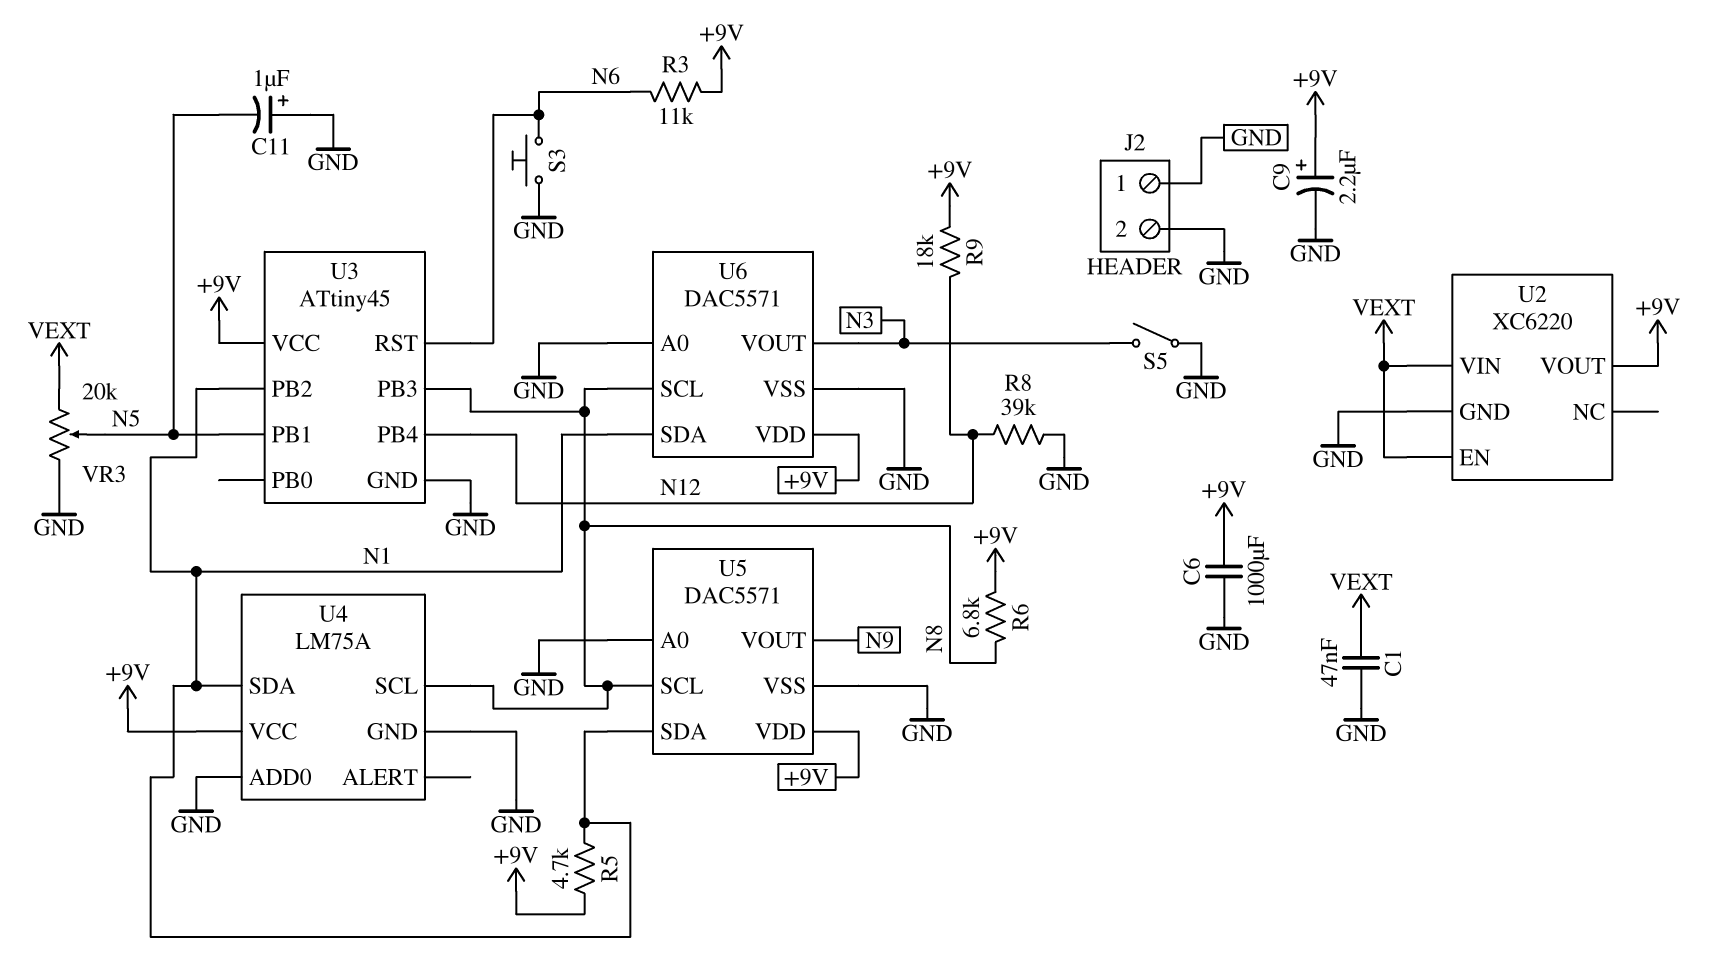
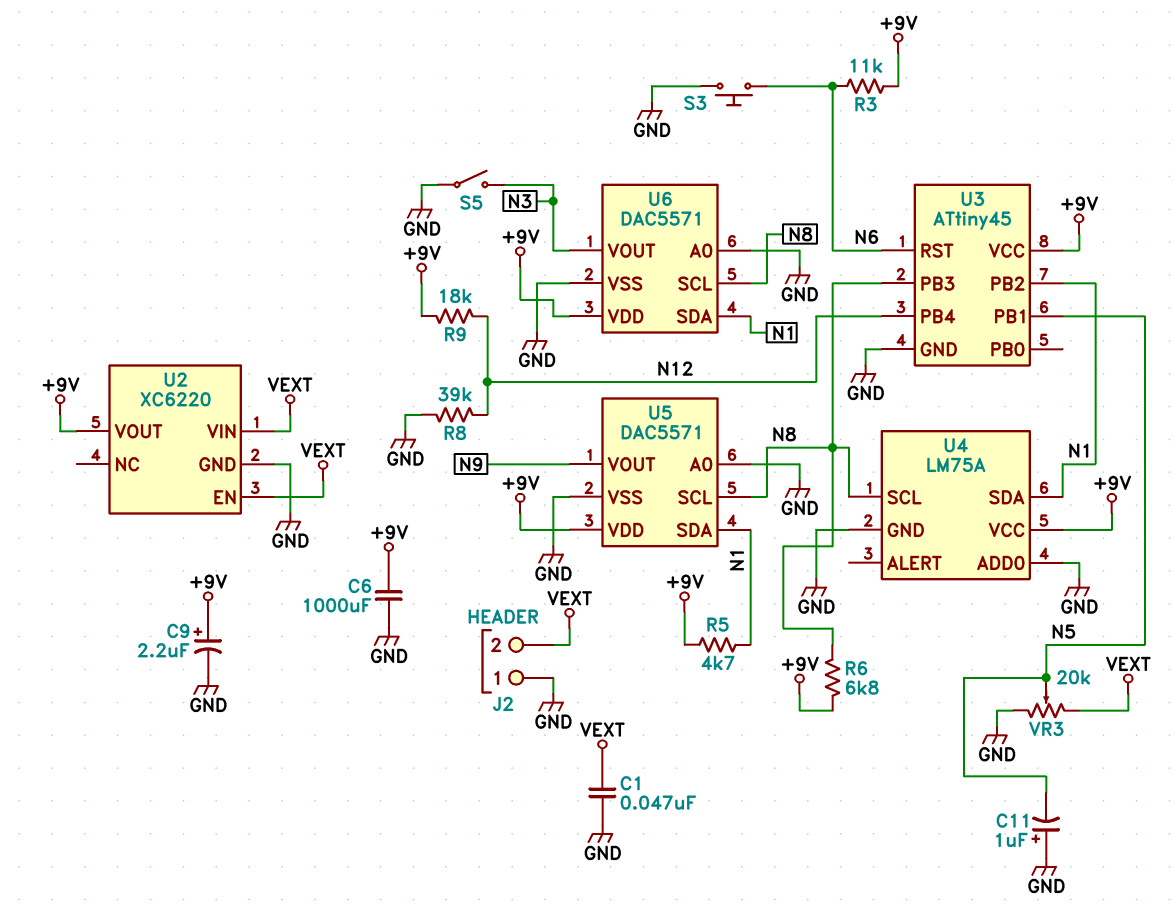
J2 pin 2: GND -> VEXT

